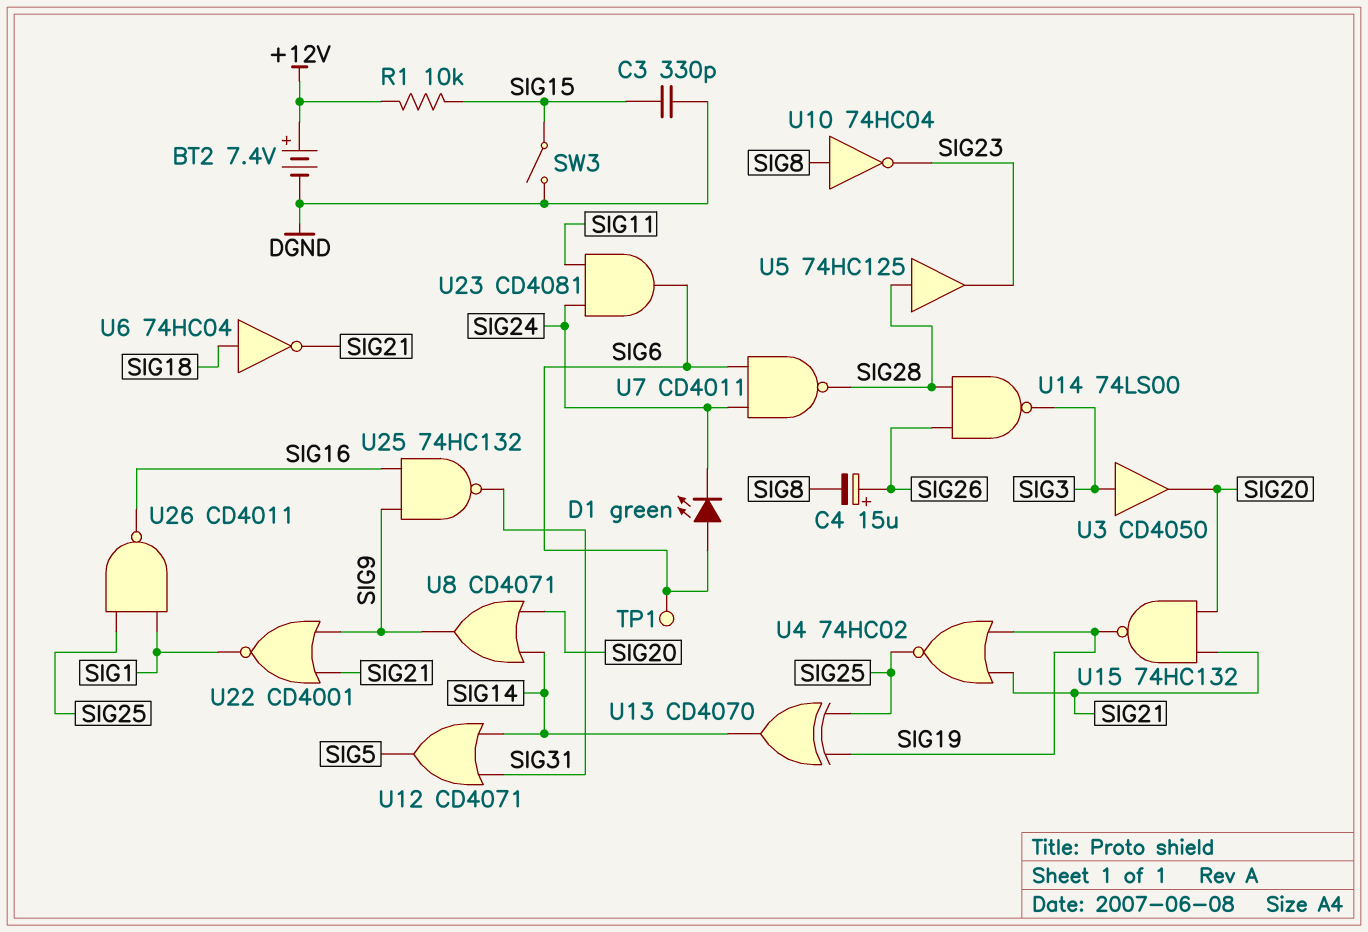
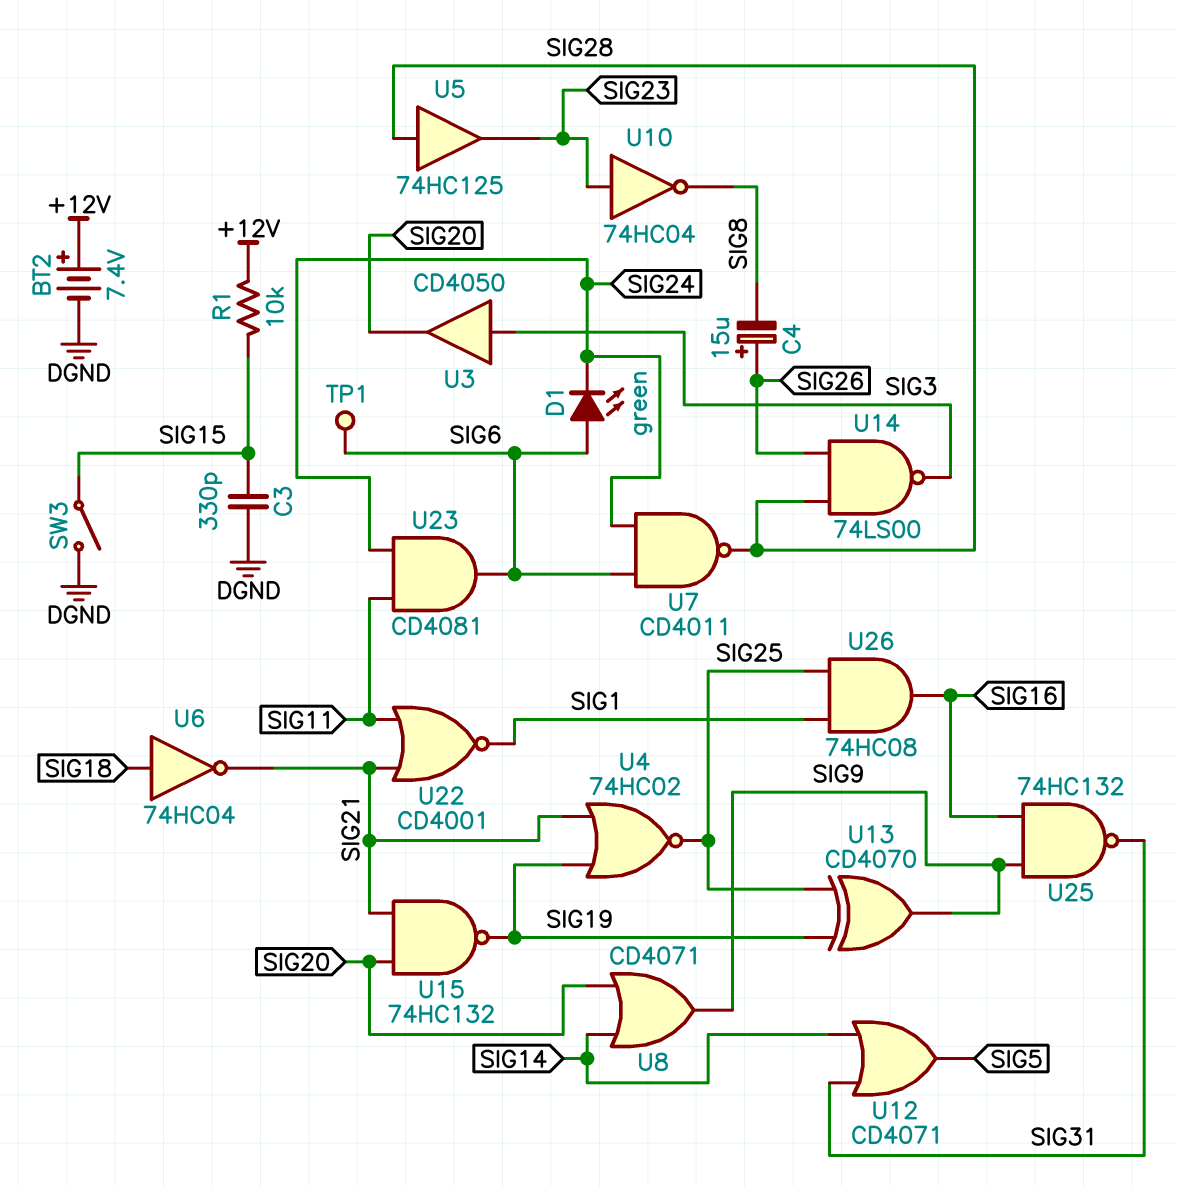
U10: NOT 74HC04 (in SIG8, out SIG23) -> NOT 74HC04 (in SIG23, out SIG8)
U13: XOR CD4070 (in SIG19, in SIG25, out SIG14) -> XOR CD4070 (in SIG19, in SIG25, out SIG9)
U22: NOR CD4001 (in SIG9, in SIG21, out SIG1) -> NOR CD4001 (in SIG11, in SIG21, out SIG1)
U26: NAND CD4011 (in SIG1, in SIG25, out SIG16) -> AND 74HC08 (in SIG1, in SIG25, out SIG16)

